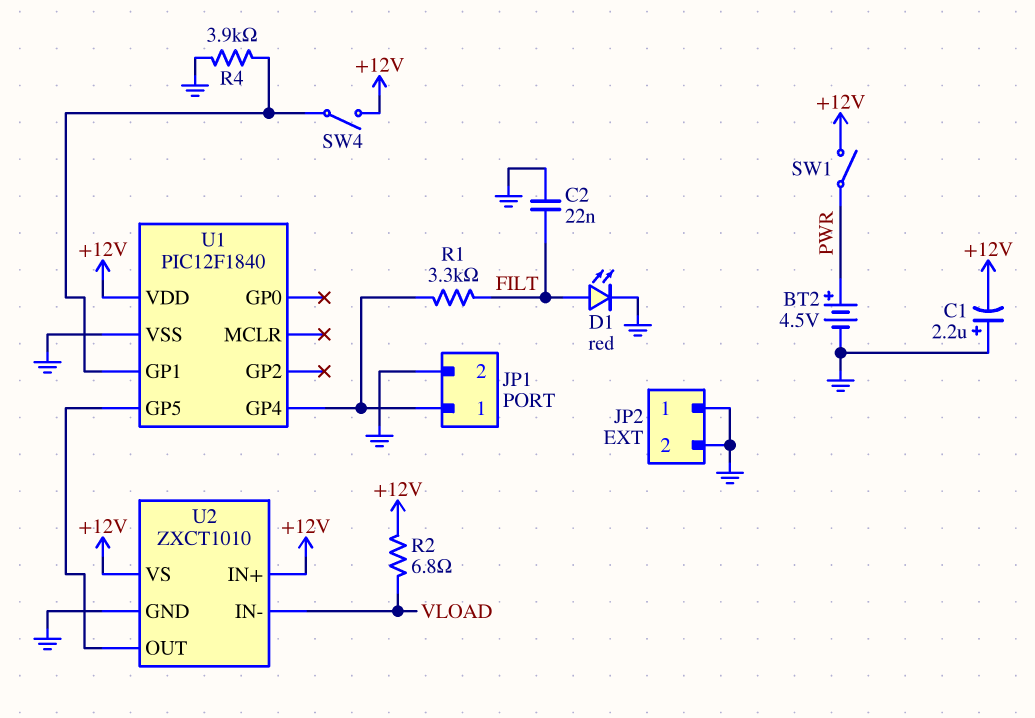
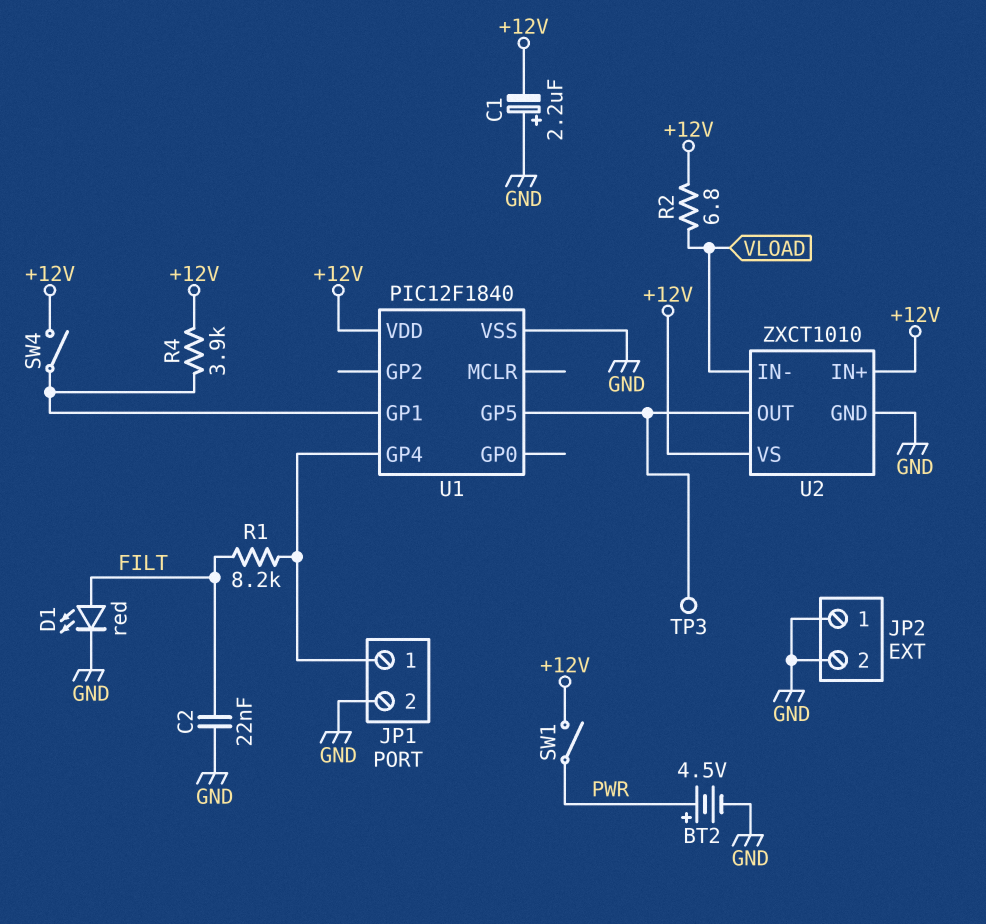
R1: 3.3k (FILT, JP1/1) -> 8.2k (FILT, JP1/1)
R4: 3.9k (GND, U1/GP1) -> 3.9k (+12V, U1/GP1)
TP3: none -> test point (U1/GP5)

